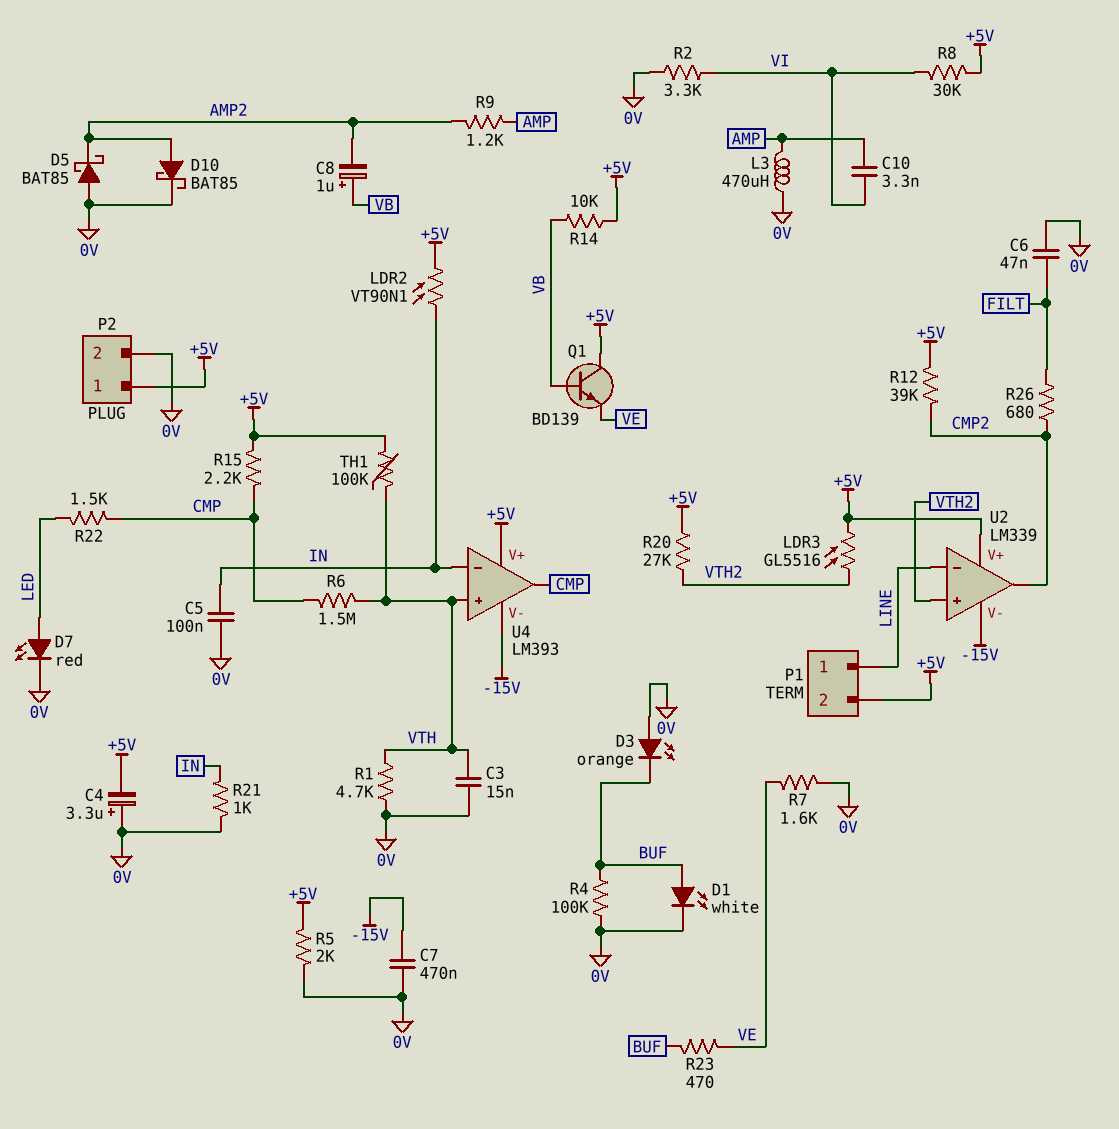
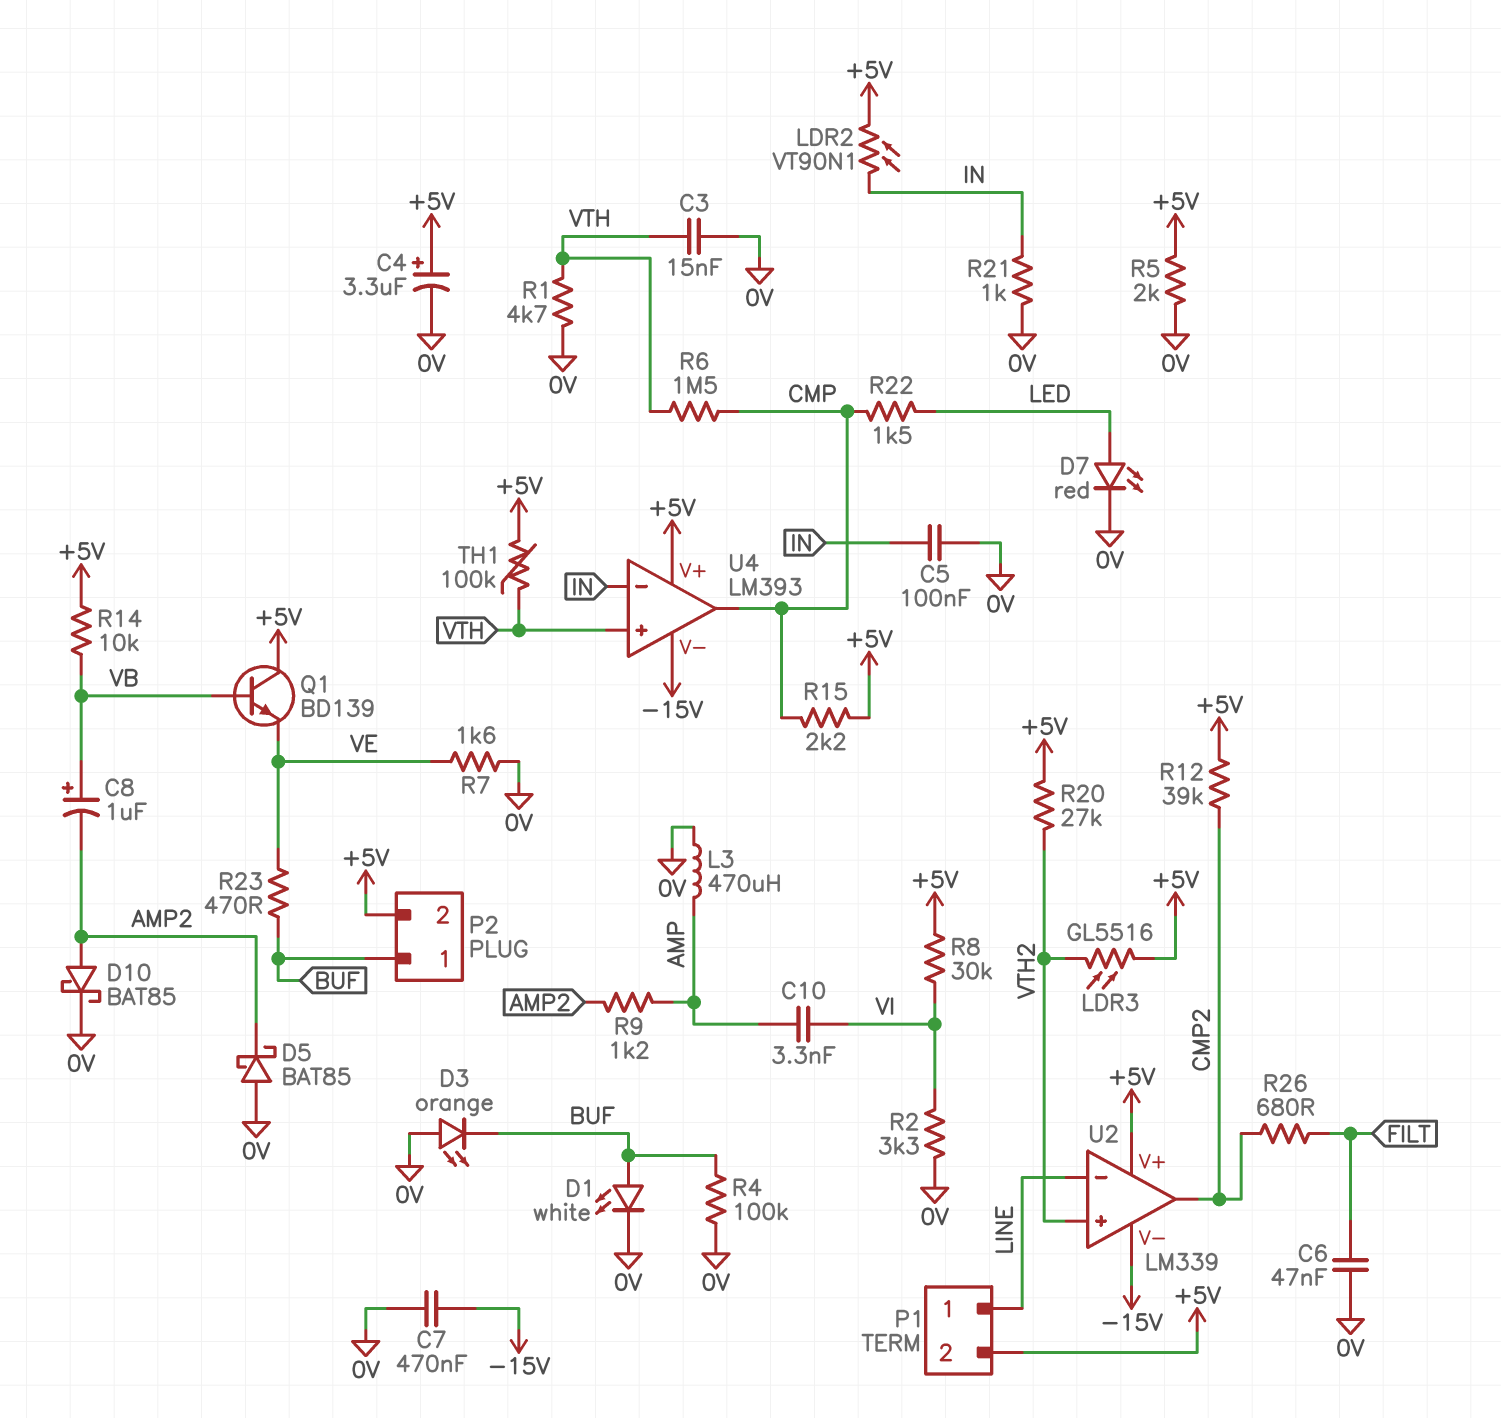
C4: 3.3uF (plus 0V, minus +5V) -> 3.3uF (plus +5V, minus 0V)
P2 pin 1: +5V -> BUF
P2 pin 2: 0V -> +5V

